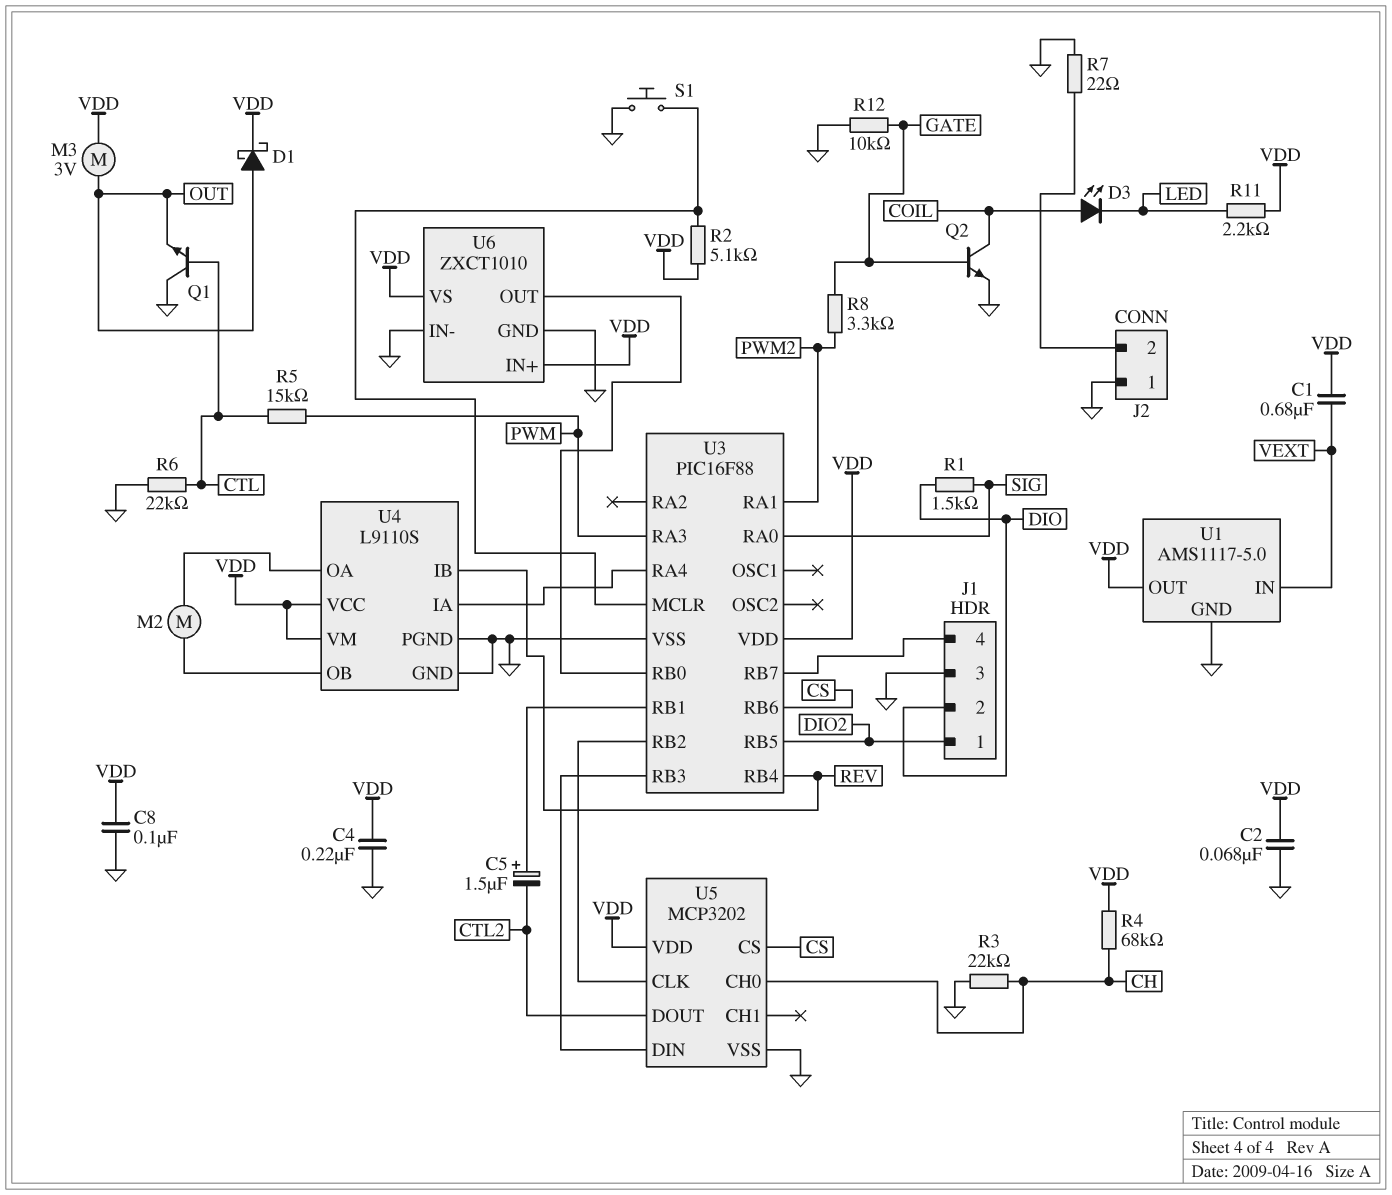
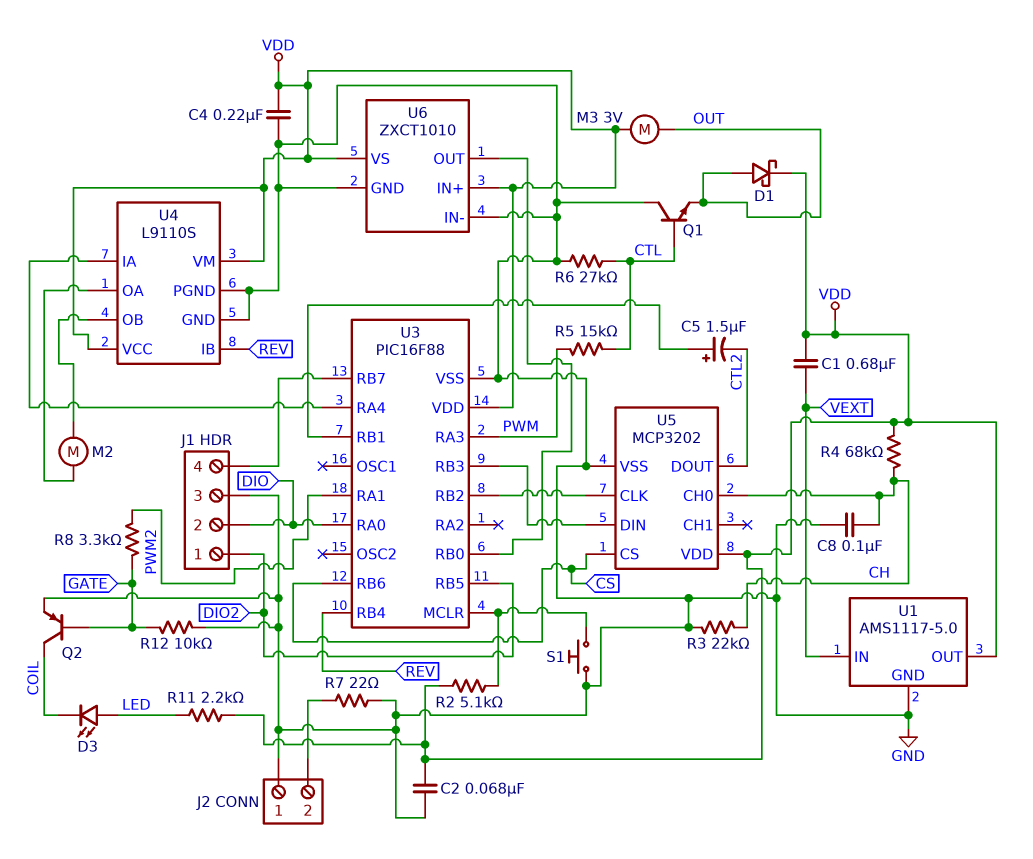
C8: 100nF (GND, VDD) -> 100nF (CH, GND)
D3: LED (A COIL, K LED) -> LED (A LED, K COIL)
Q2: NPN (B GATE, C COIL, E GND) -> PNP (B GATE, C COIL, E GND)
R1: 1.5k (DIO, SIG) -> none
R6: 22k (CTL, GND) -> 27k (CTL, GND)
U3 pin RA0: SIG -> DIO

